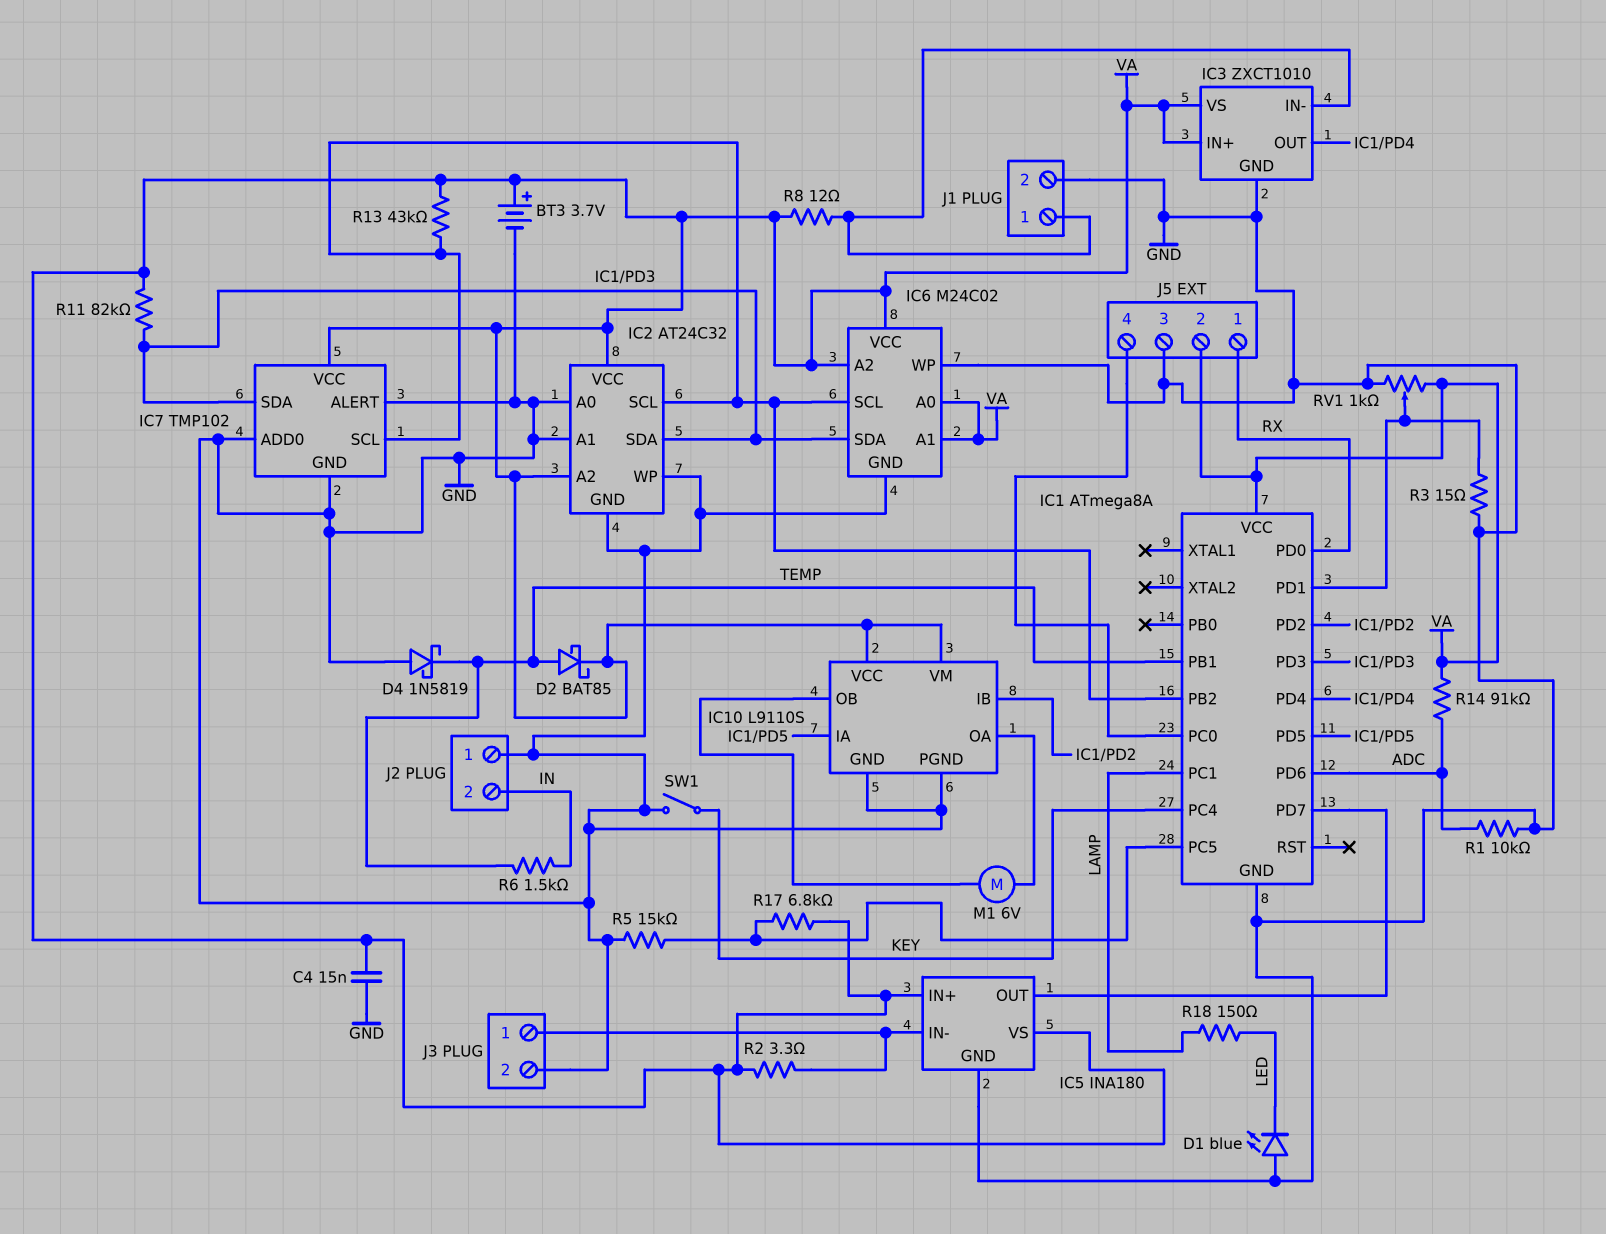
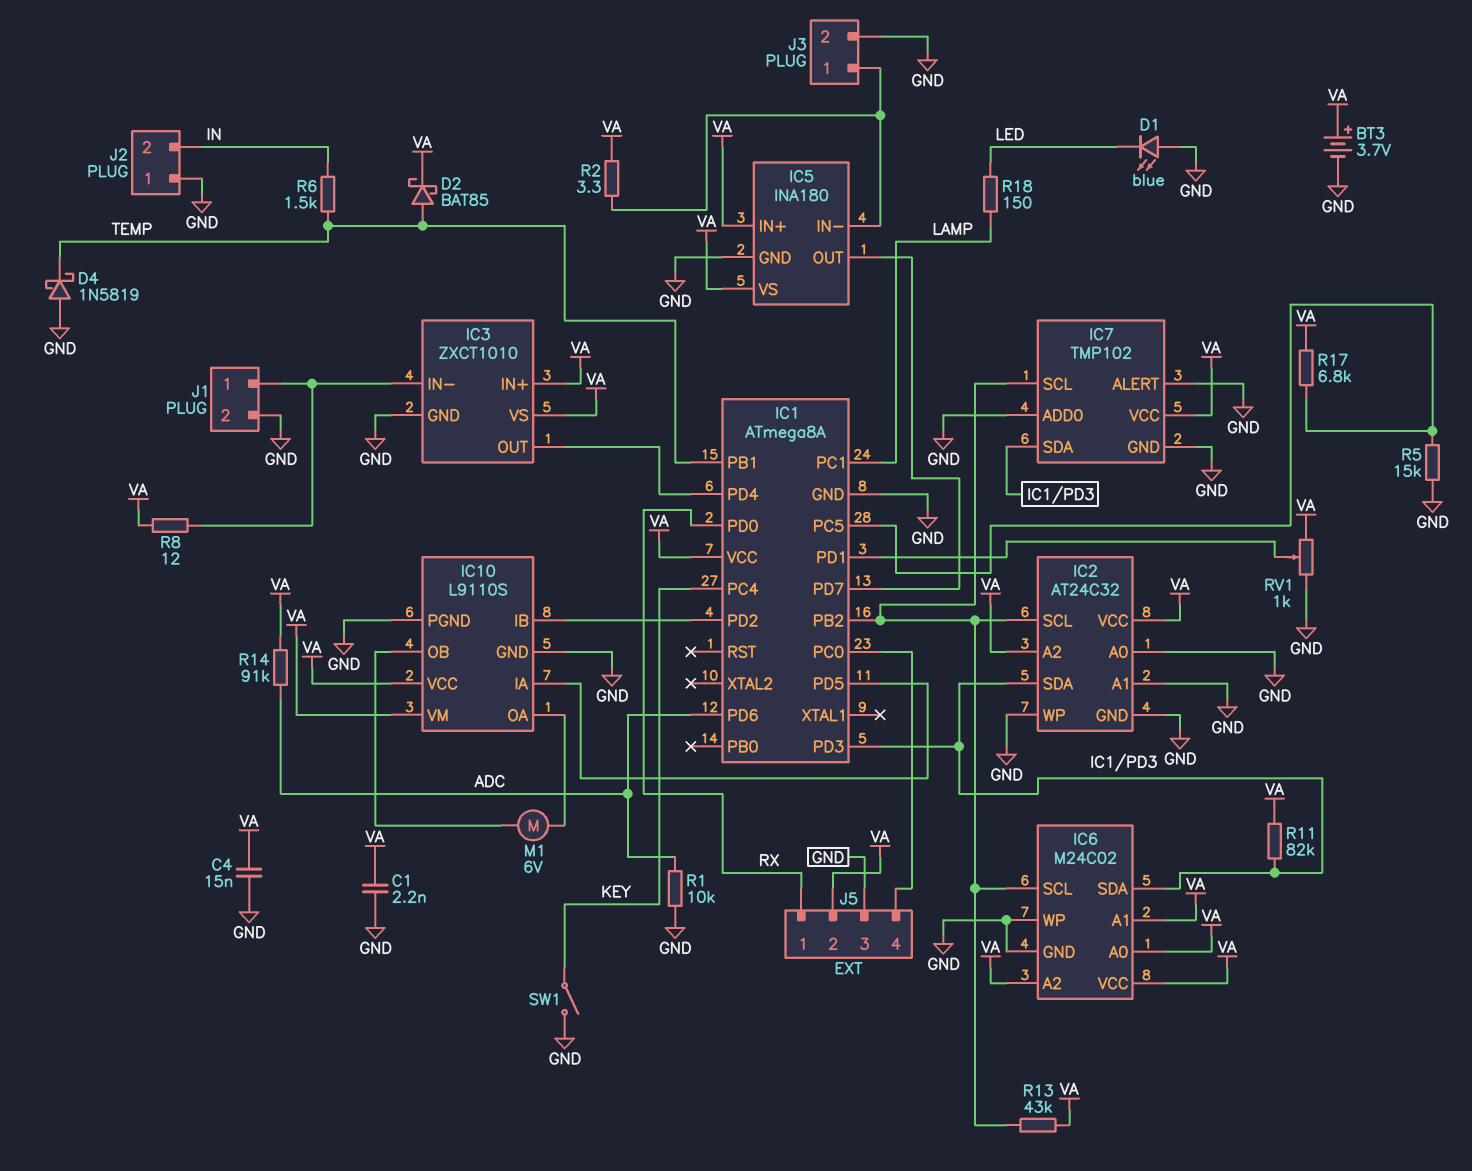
C1: none -> 2.2nF (GND, VA)
R3: 15 (GND, IC1/PD1) -> none

